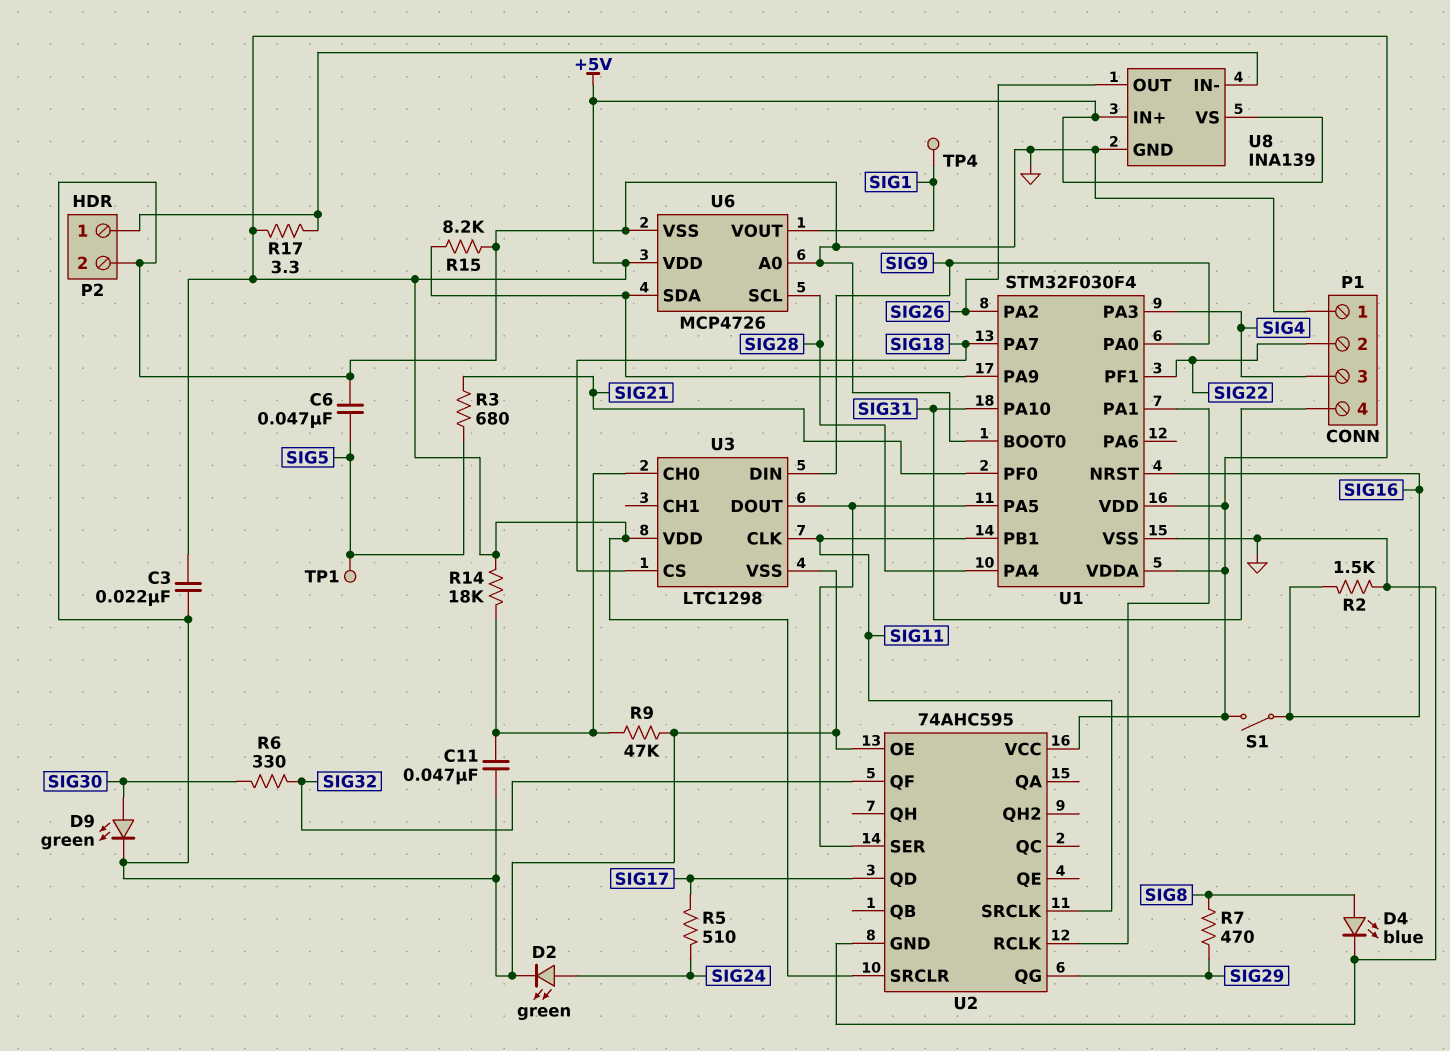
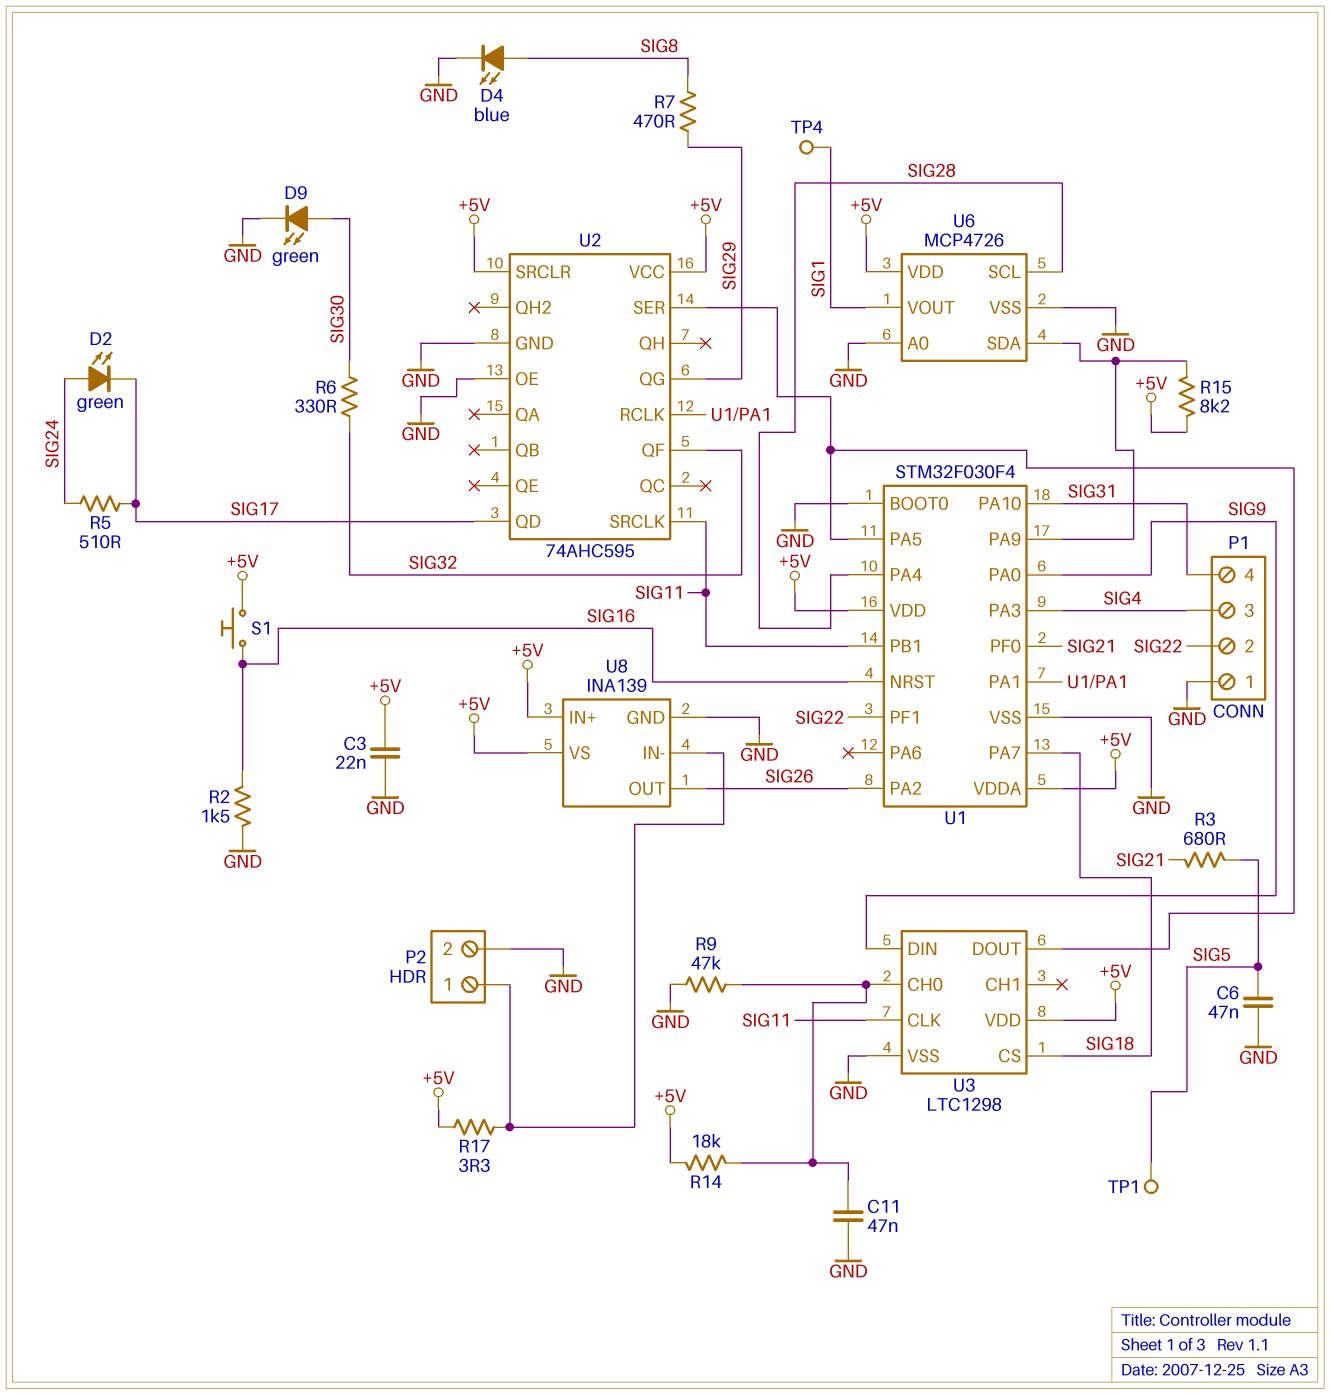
D2: LED green (A SIG24, K GND) -> LED green (A SIG24, K SIG17)
R15: 8.2k (GND, U1/PA9) -> 8.2k (+5V, U1/PA9)
S1: switch (+5V, SIG16) -> button (+5V, SIG16)

